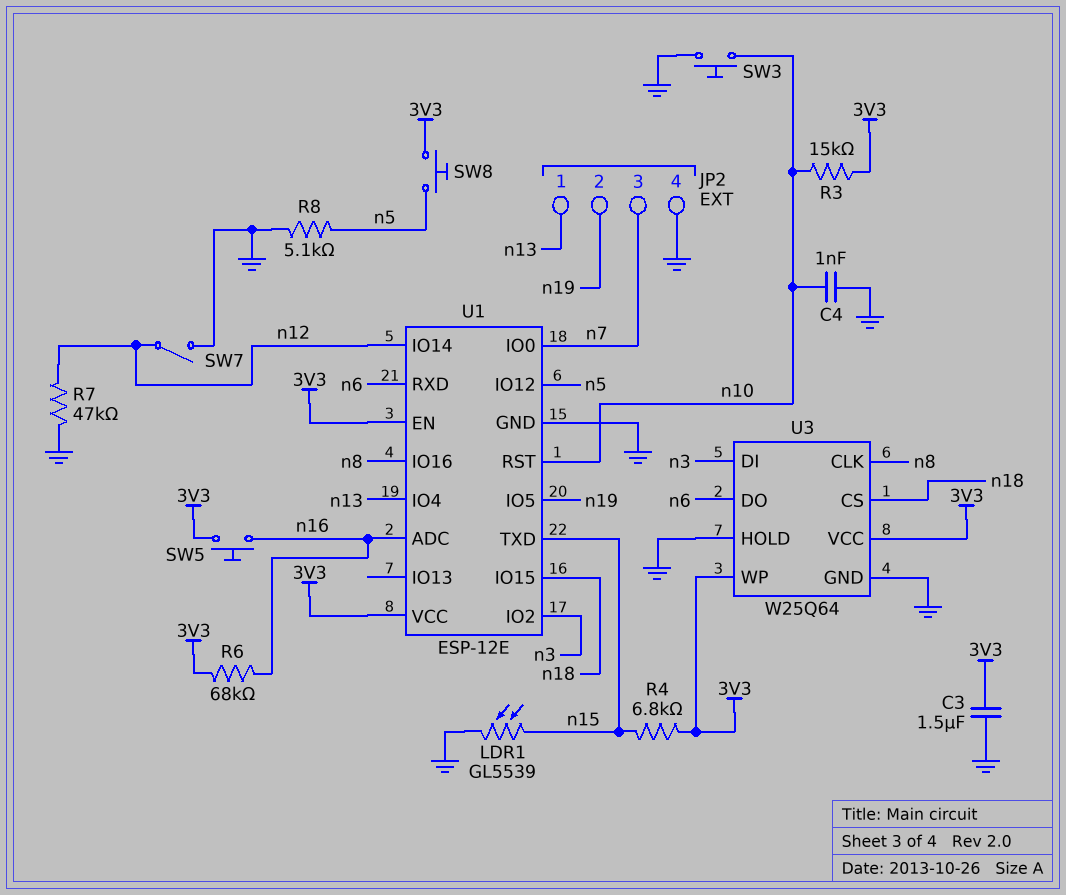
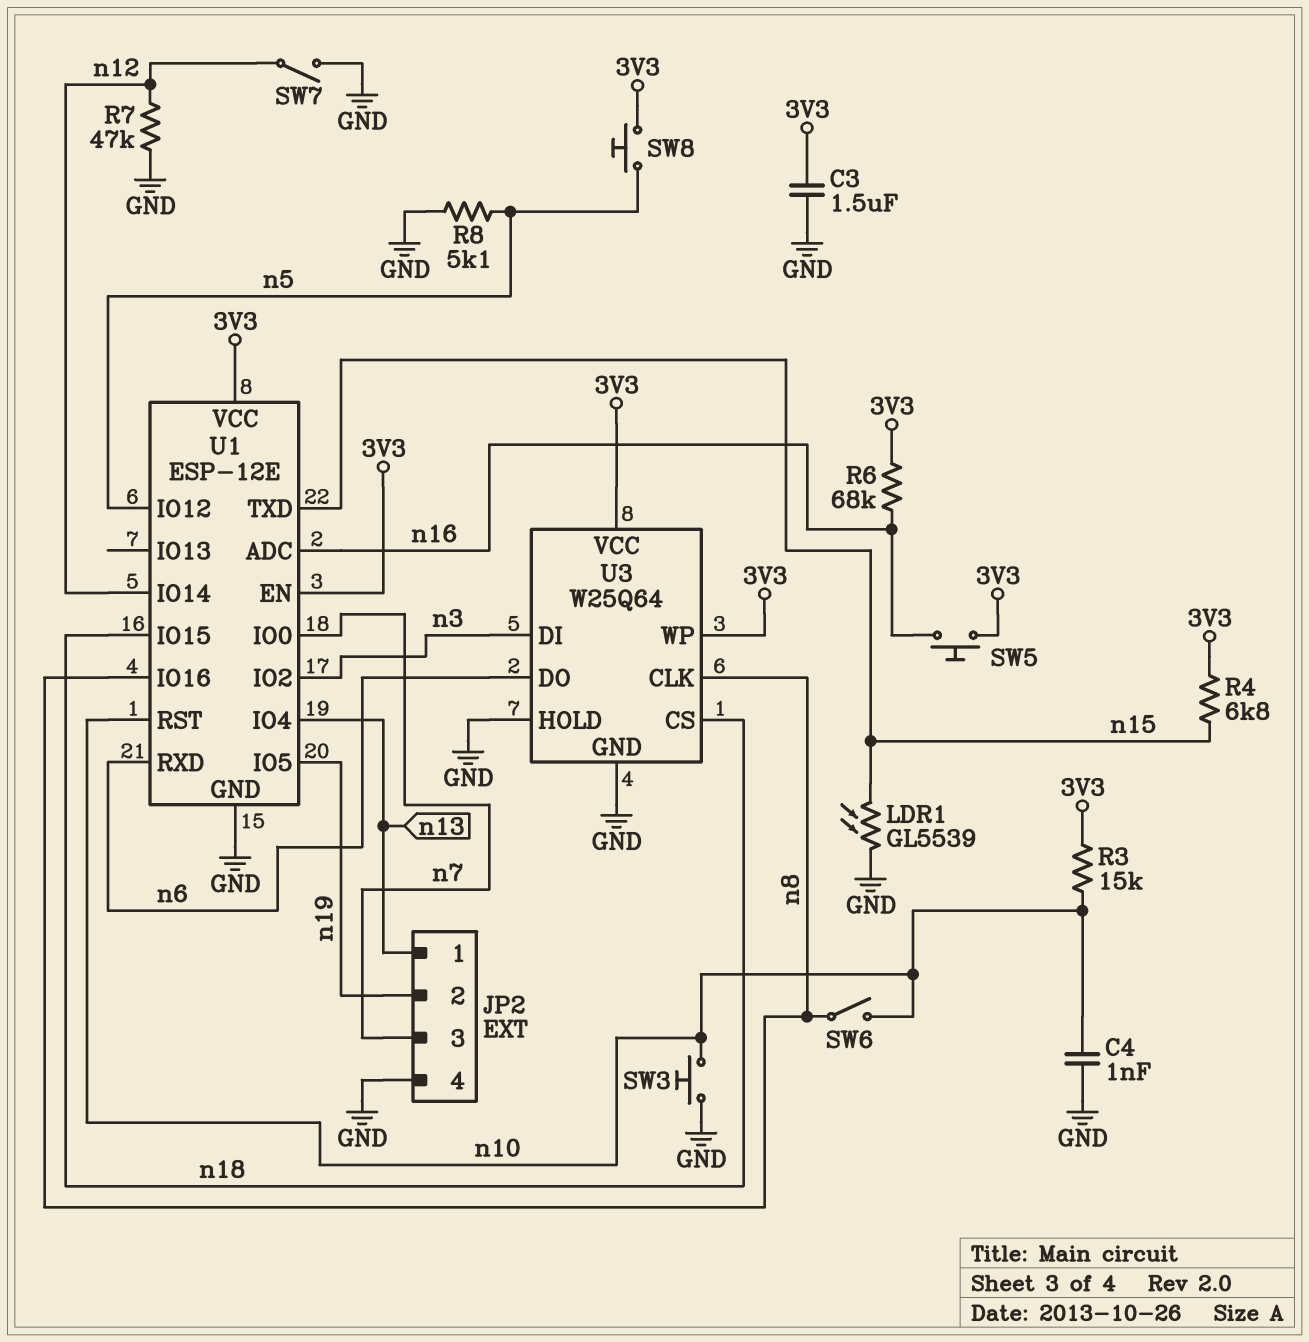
SW6: none -> switch (n8, n10)

